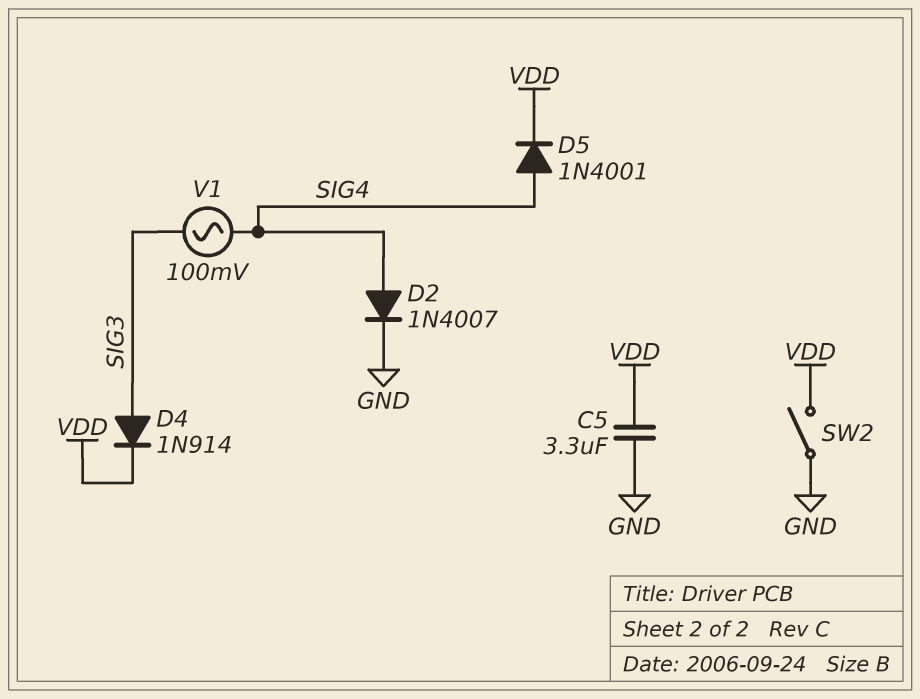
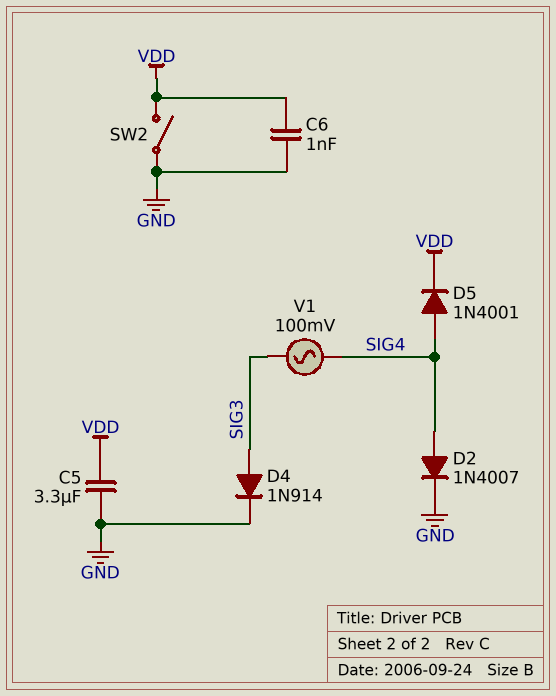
C6: none -> 1nF (GND, VDD)
D4: diode 1N914 (A SIG3, K VDD) -> diode 1N914 (A SIG3, K GND)

